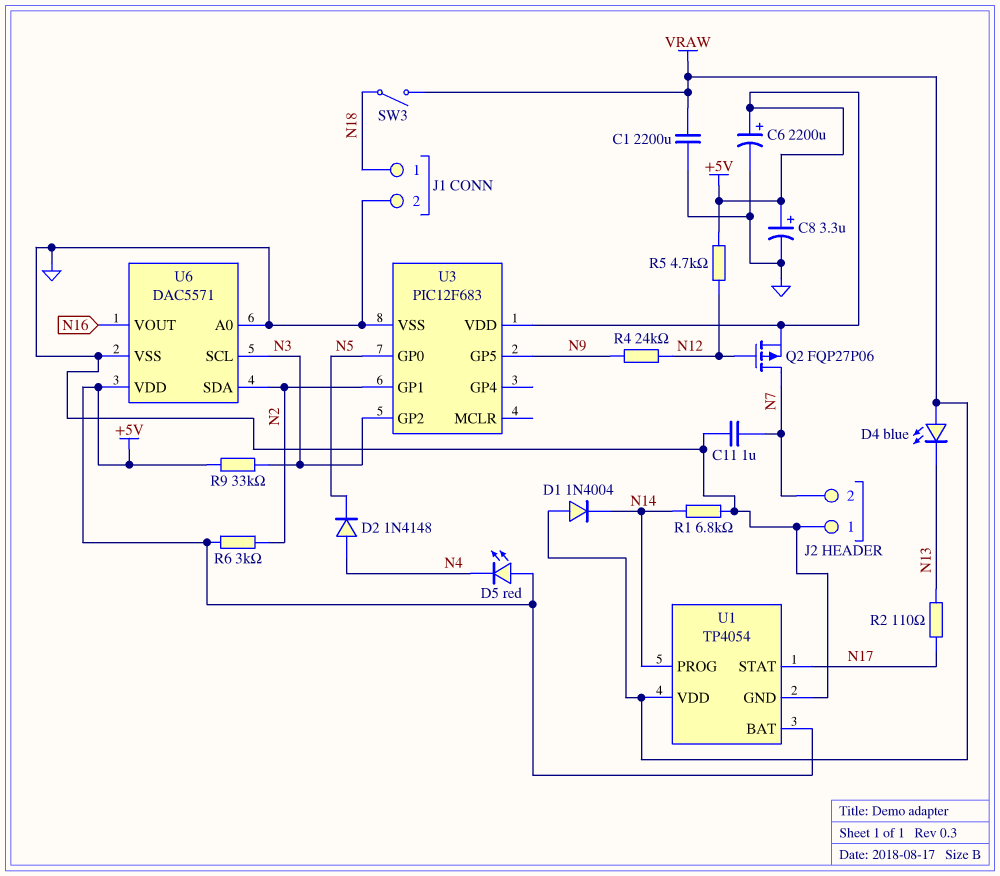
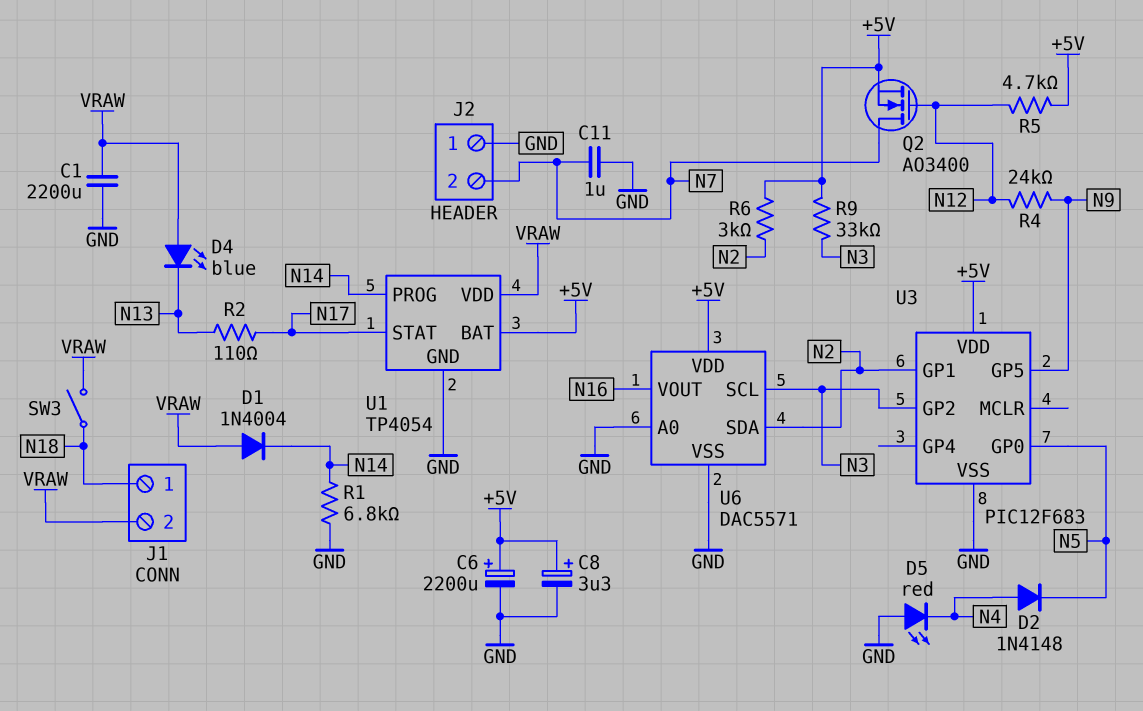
D5: LED red (A +5V, K N4) -> LED red (A GND, K N4)
J1 pin 2: GND -> VRAW
Q2: PMOS FQP27P06 (G N12, D N7, S +5V) -> NMOS AO3400 (G N12, D N7, S +5V)

